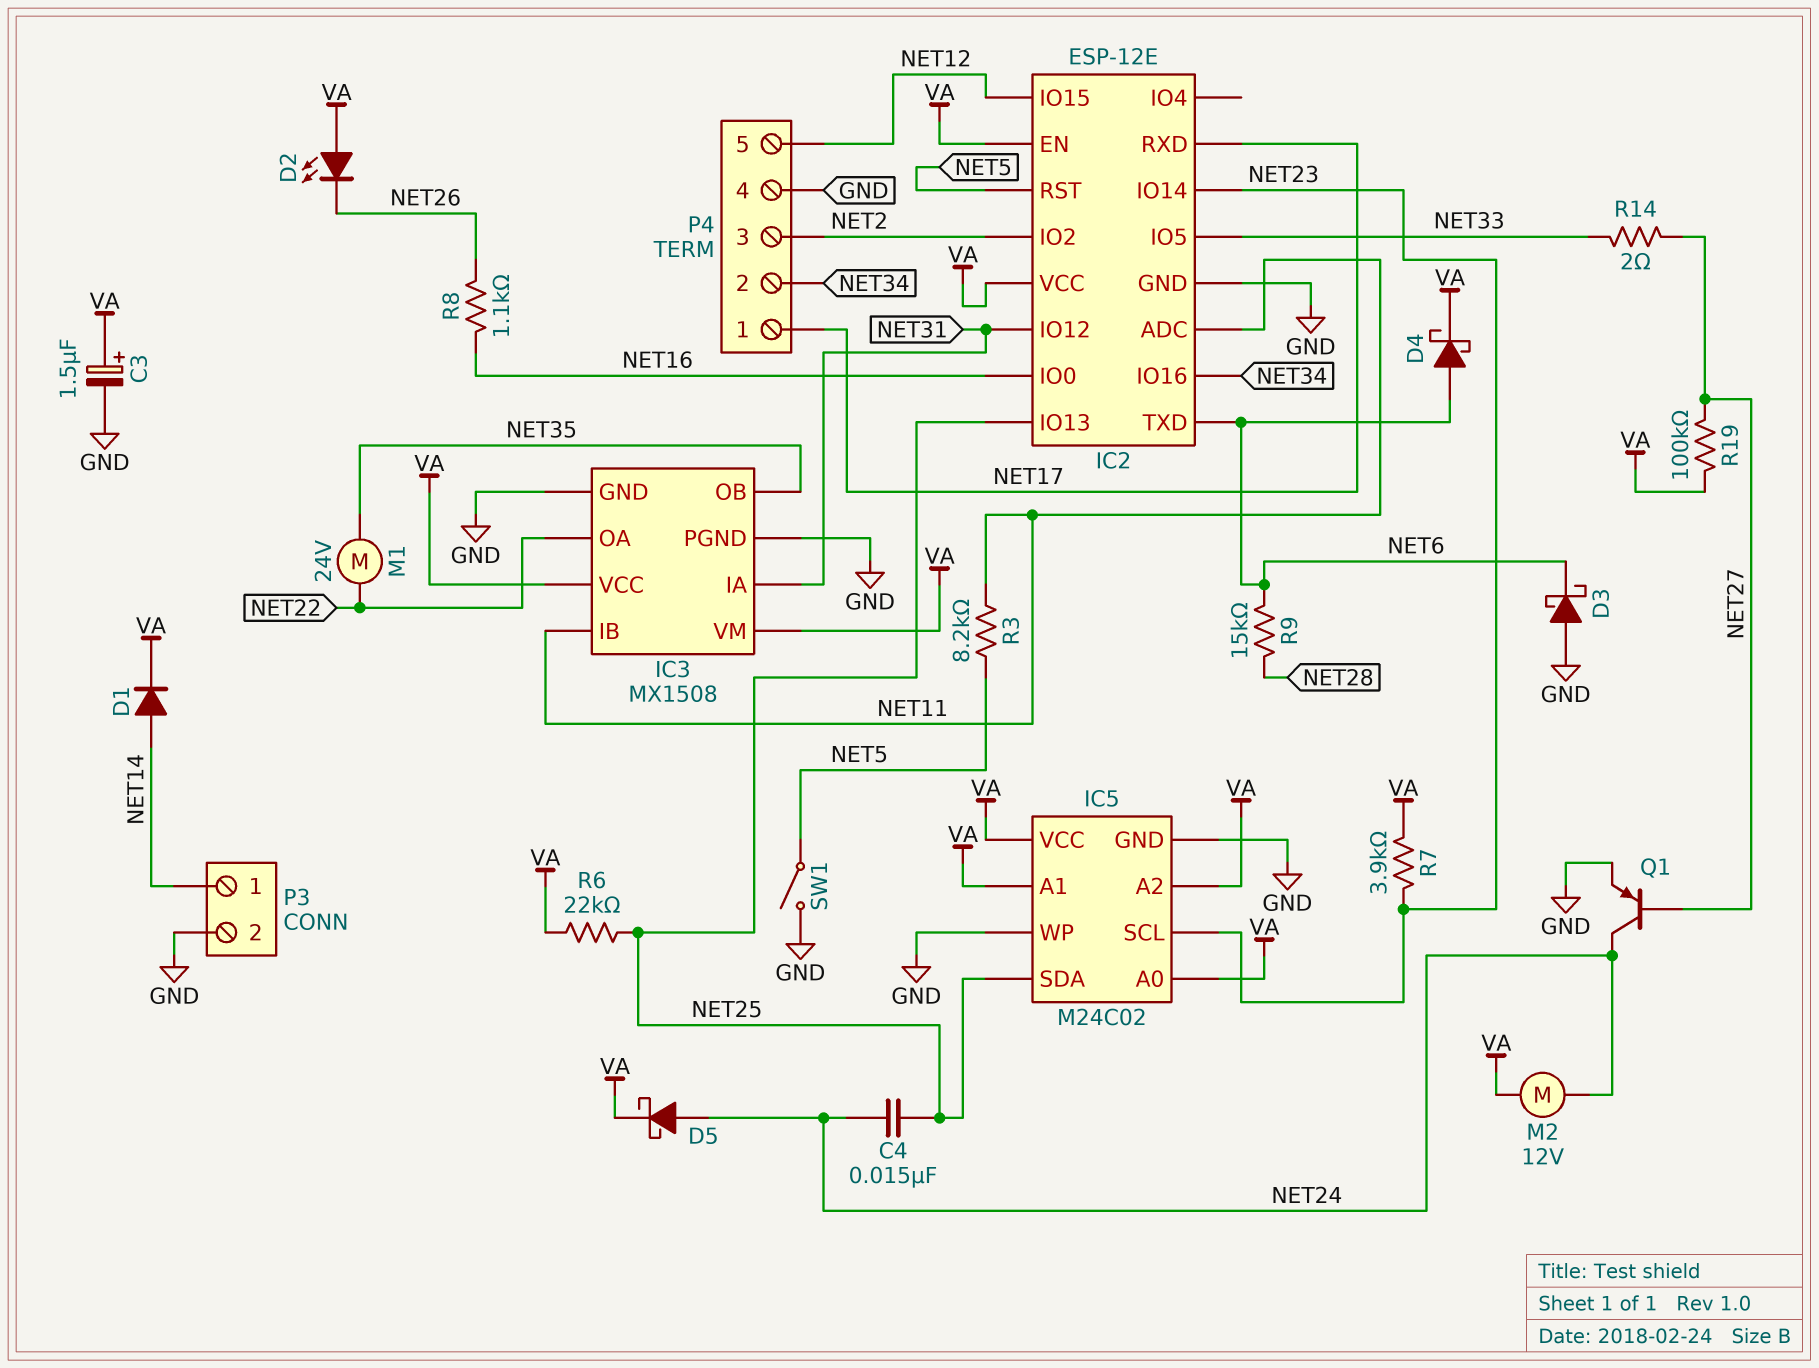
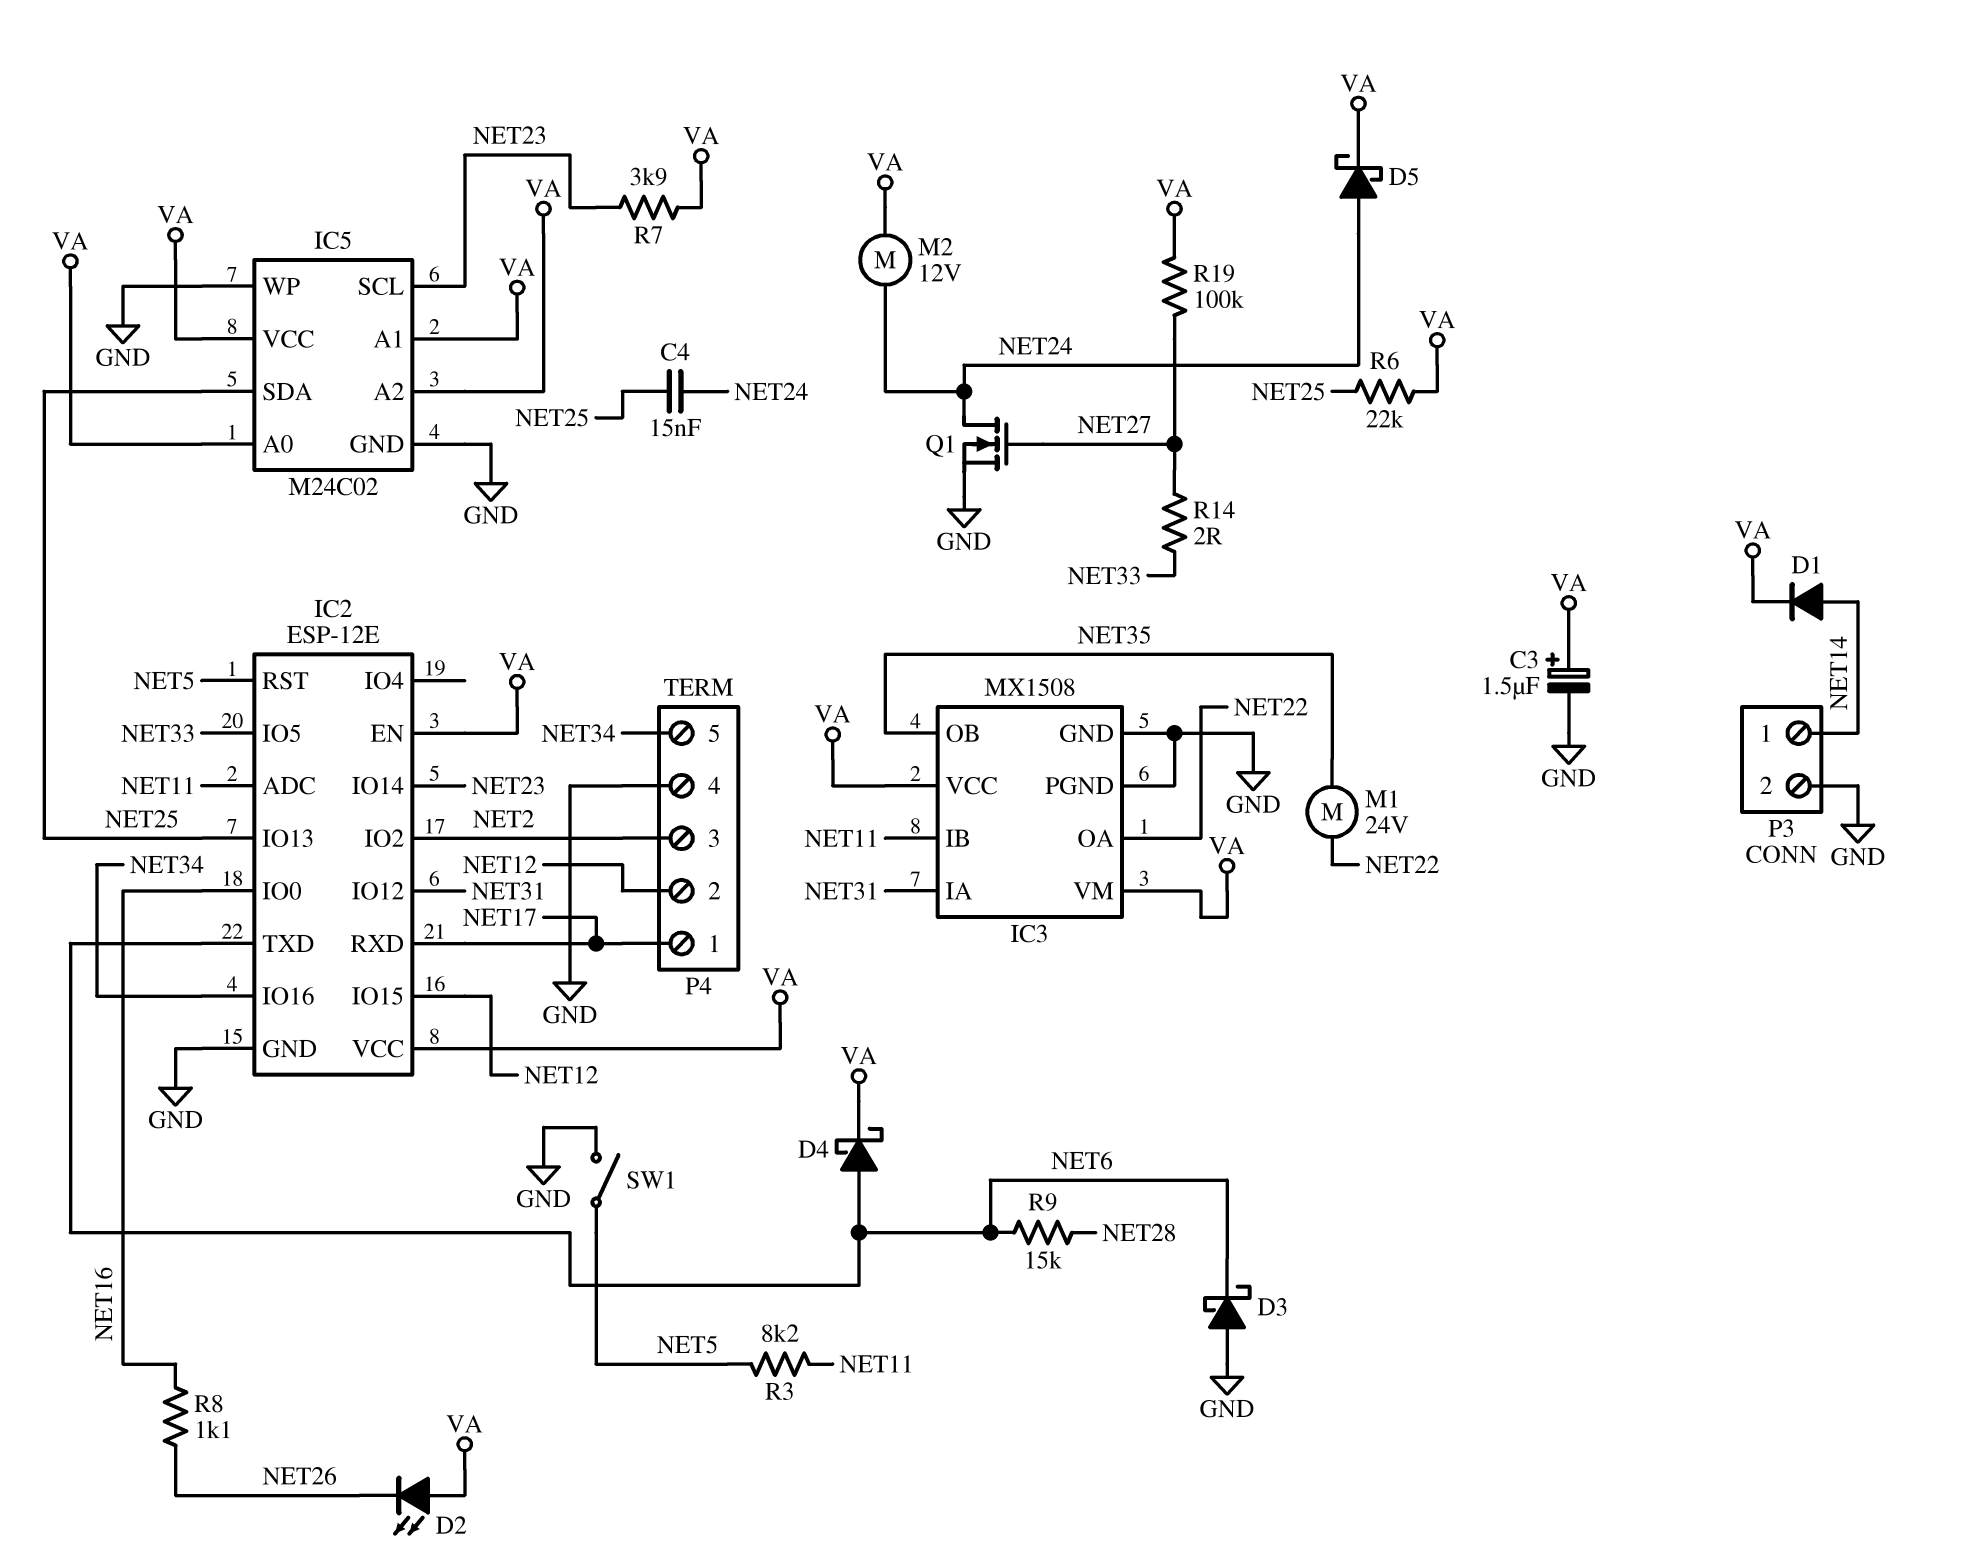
P4 pin 2: NET34 -> NET12
P4 pin 5: NET12 -> NET34
Q1: PNP (B NET27, C NET24, E GND) -> NMOS (G NET27, D NET24, S GND)

